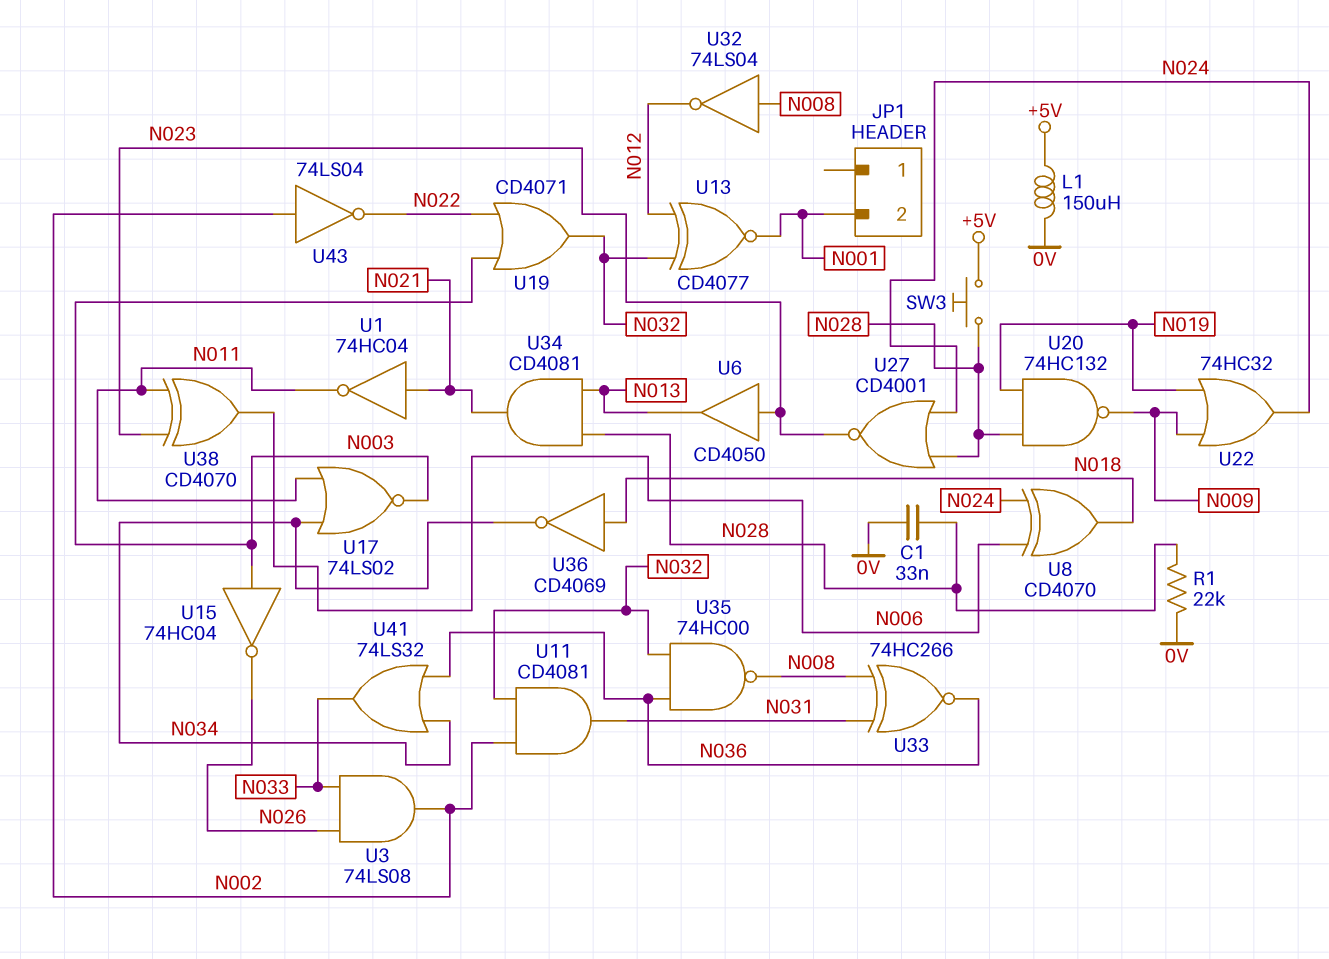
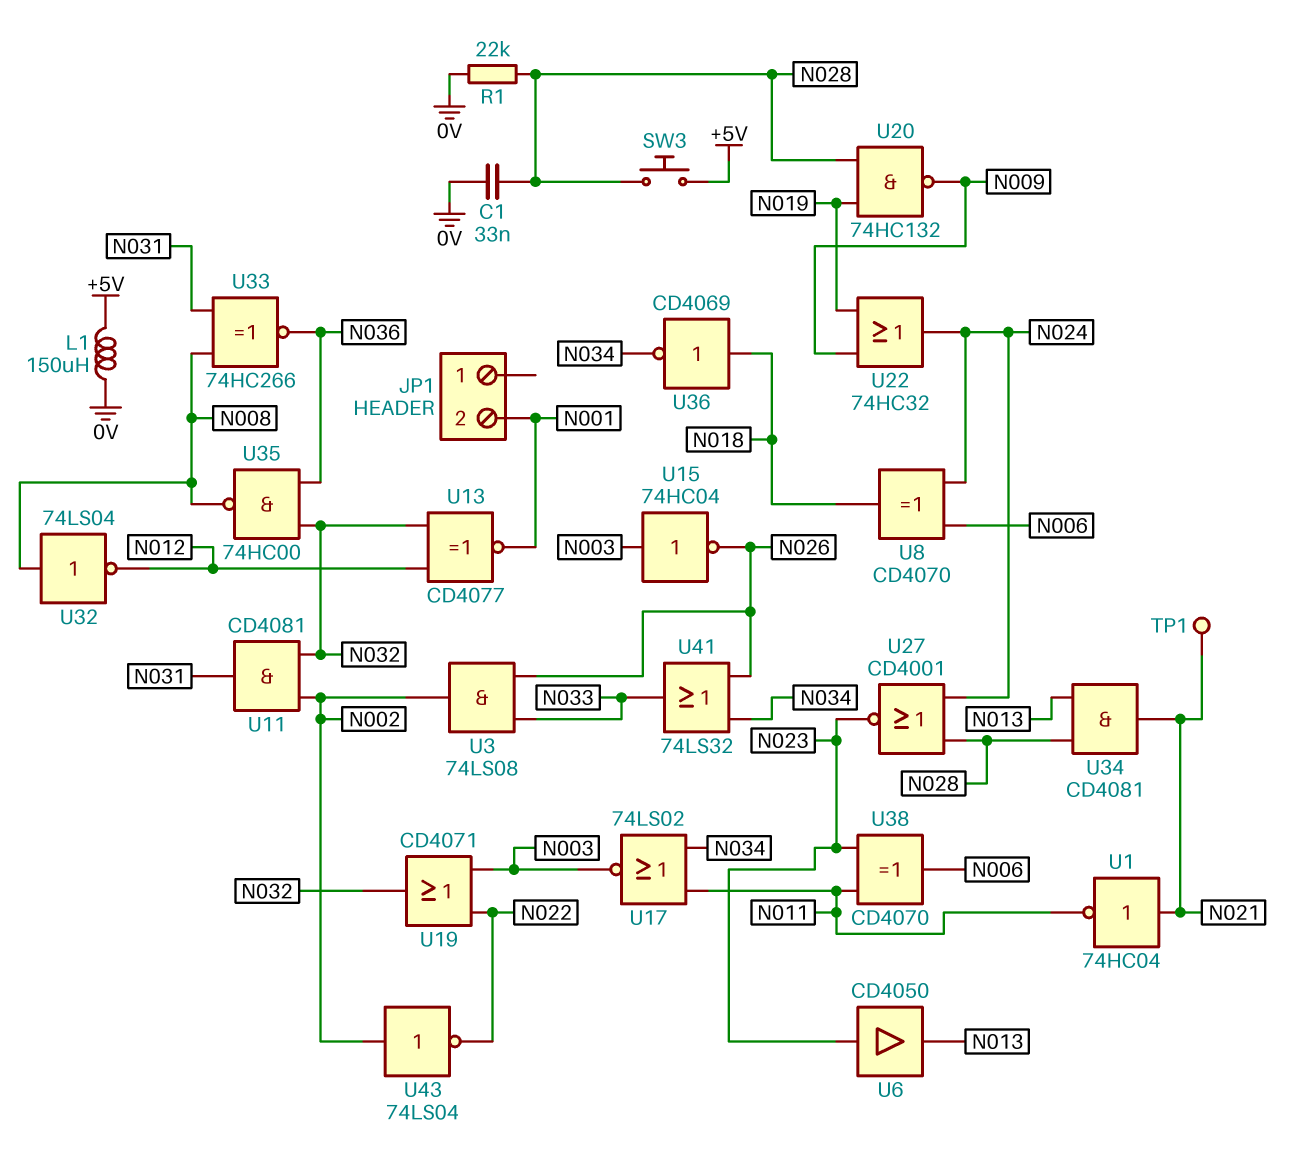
TP1: none -> test point (N021)
U41: OR 74LS32 (in N034, in N036, out N033) -> OR 74LS32 (in N026, in N034, out N033)

